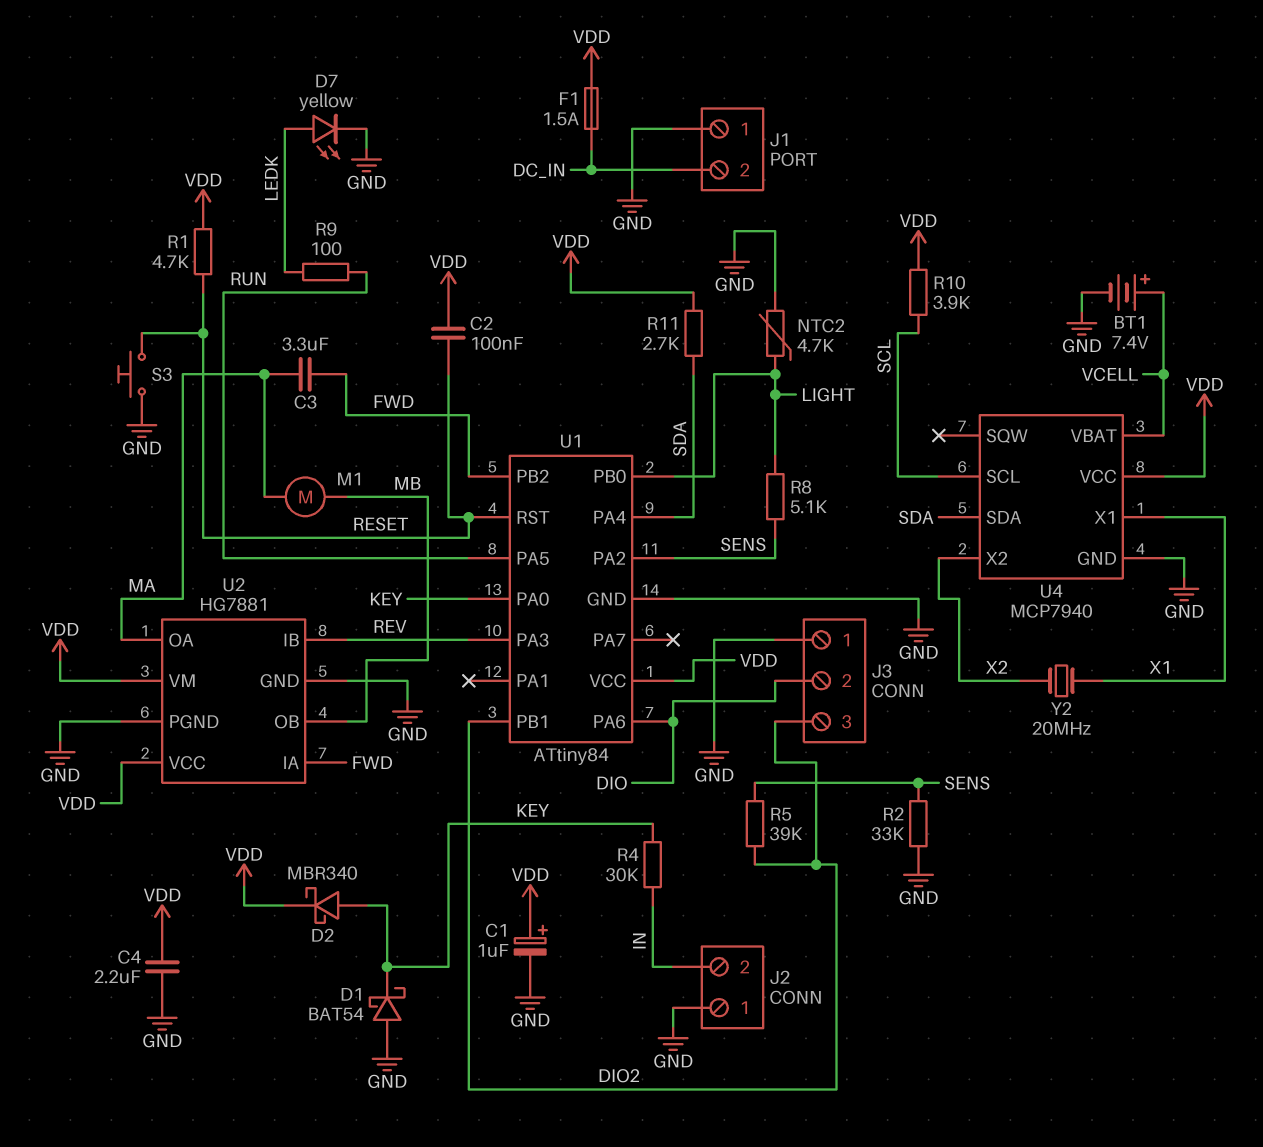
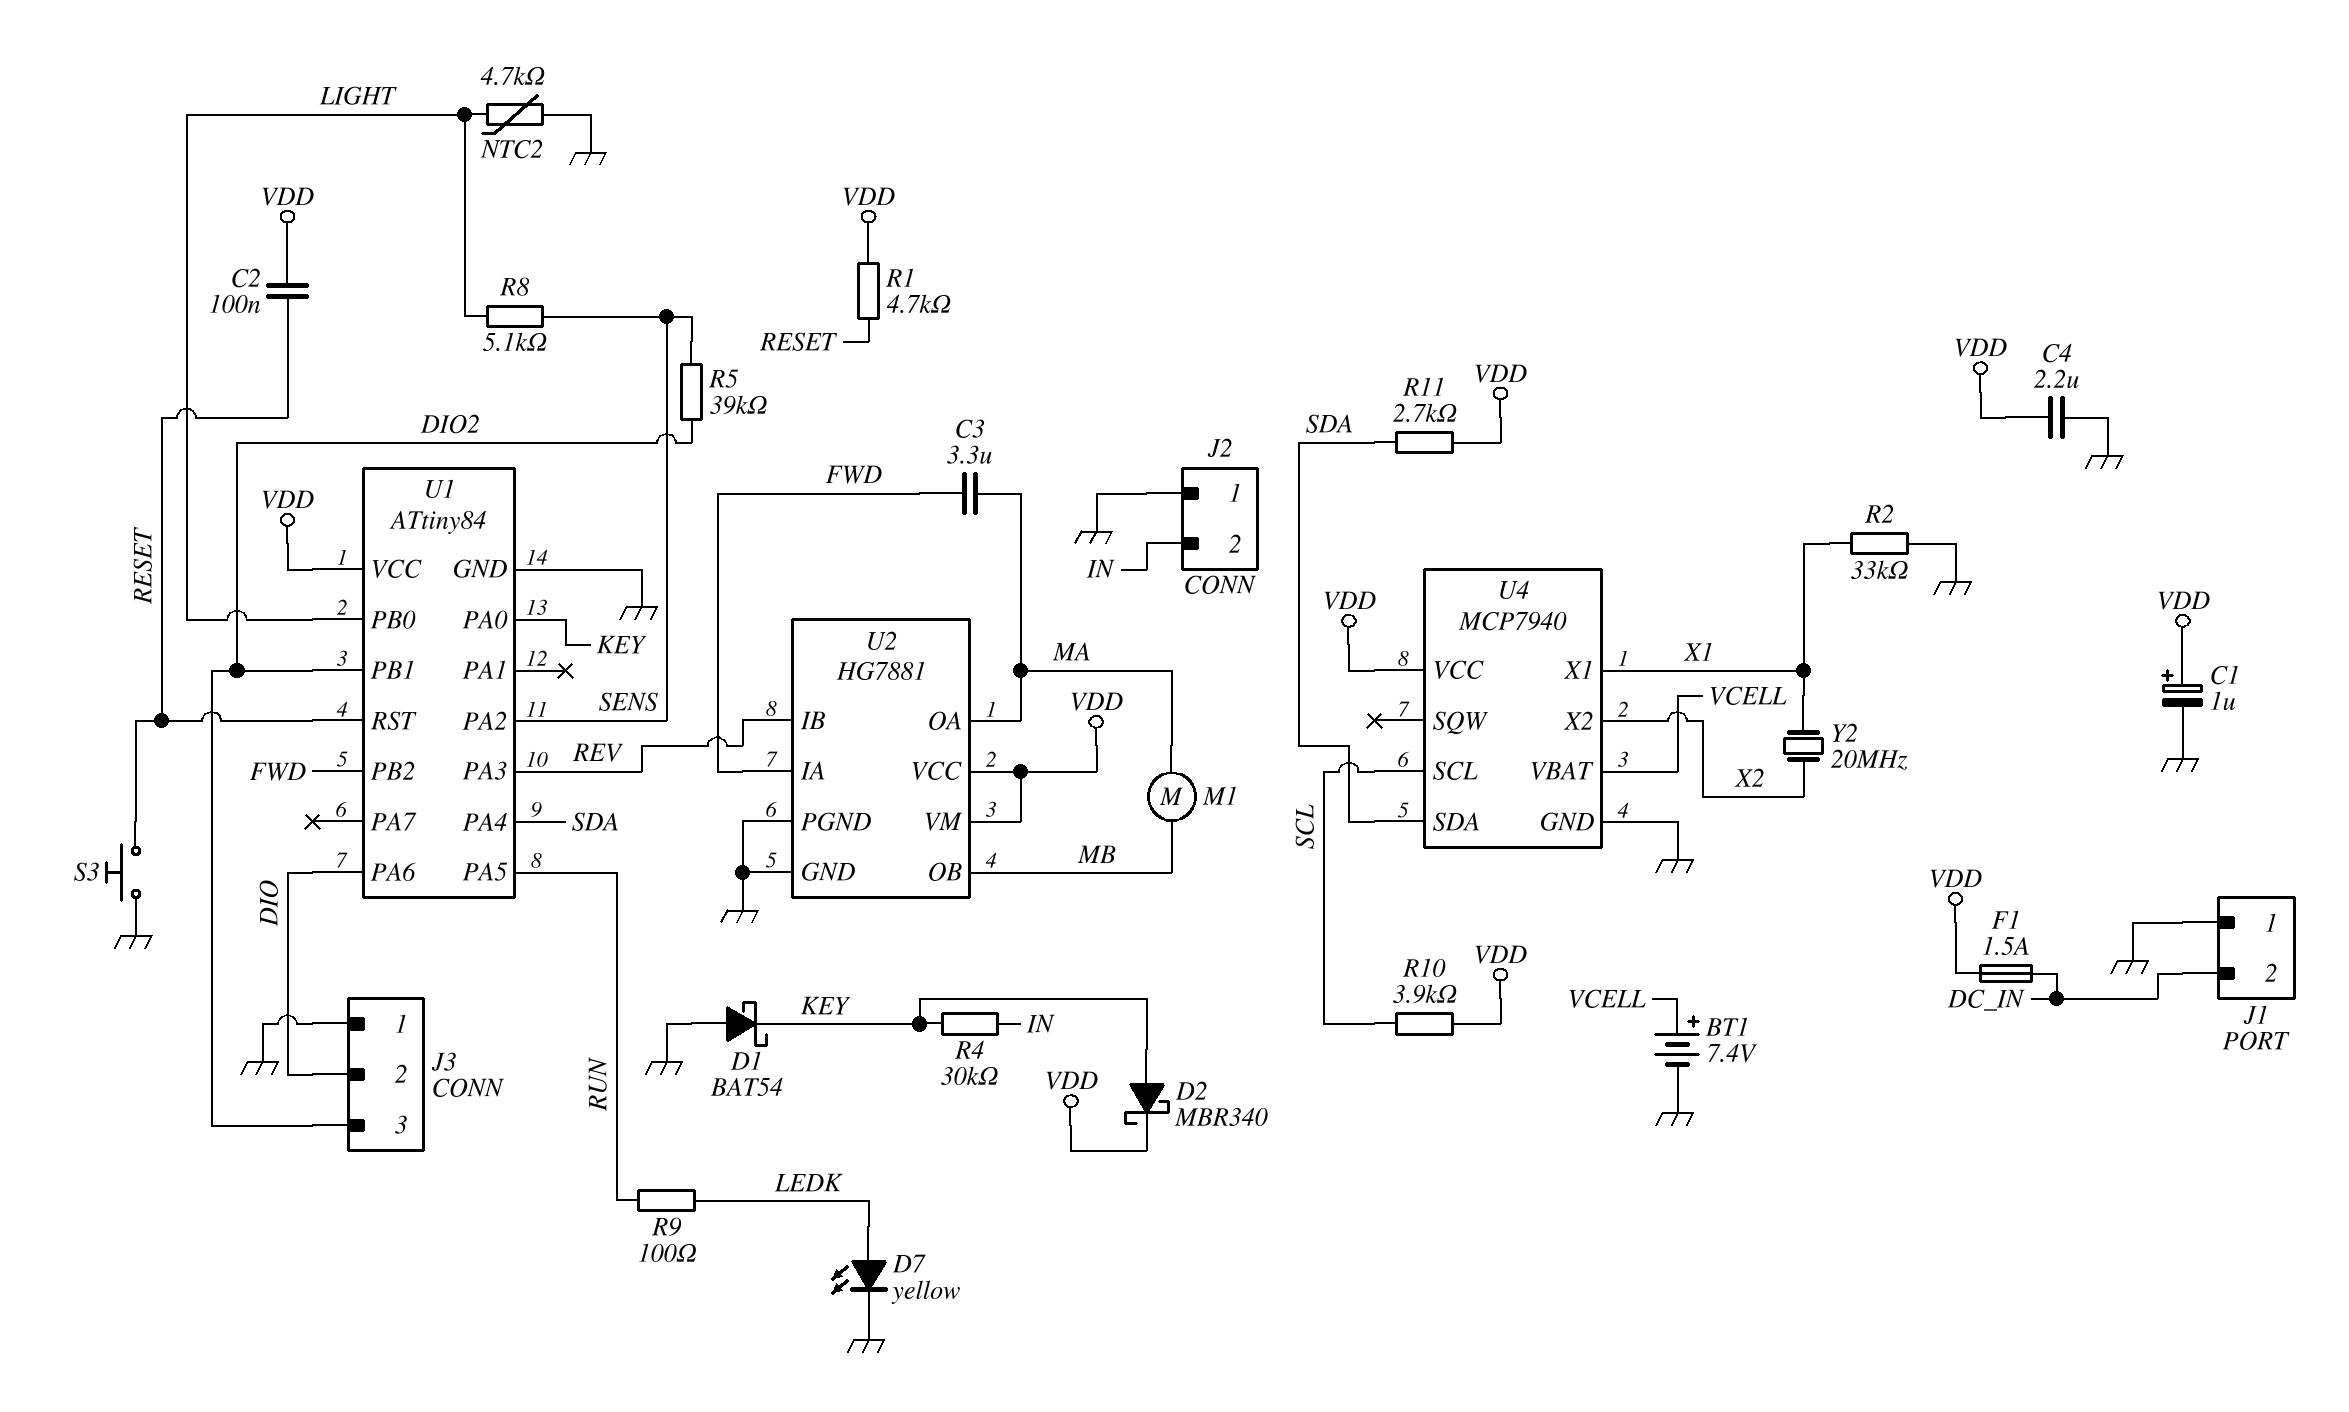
R2: 33k (GND, SENS) -> 33k (GND, X1)

